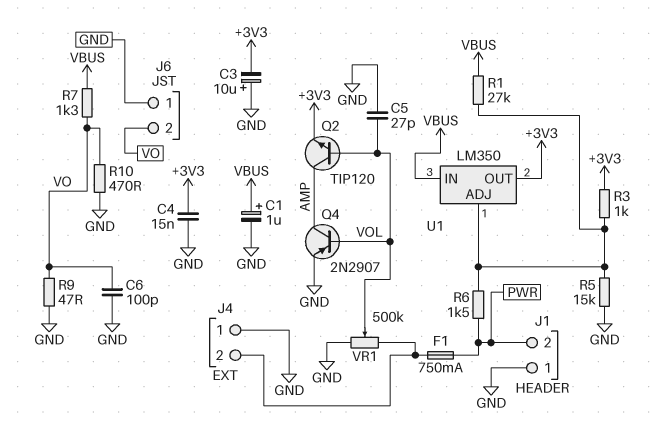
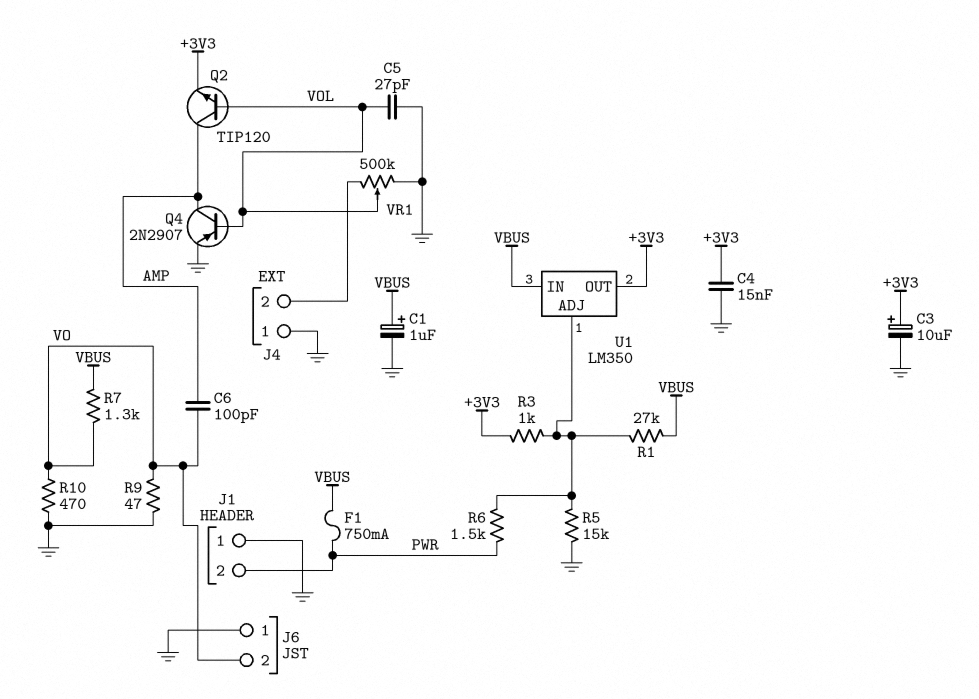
C3: 10uF (plus GND, minus +3V3) -> 10uF (plus +3V3, minus GND)
C6: 100pF (GND, VO) -> 100pF (AMP, VO)
F1: 750mA (J4/2, PWR) -> 750mA (PWR, VBUS)

